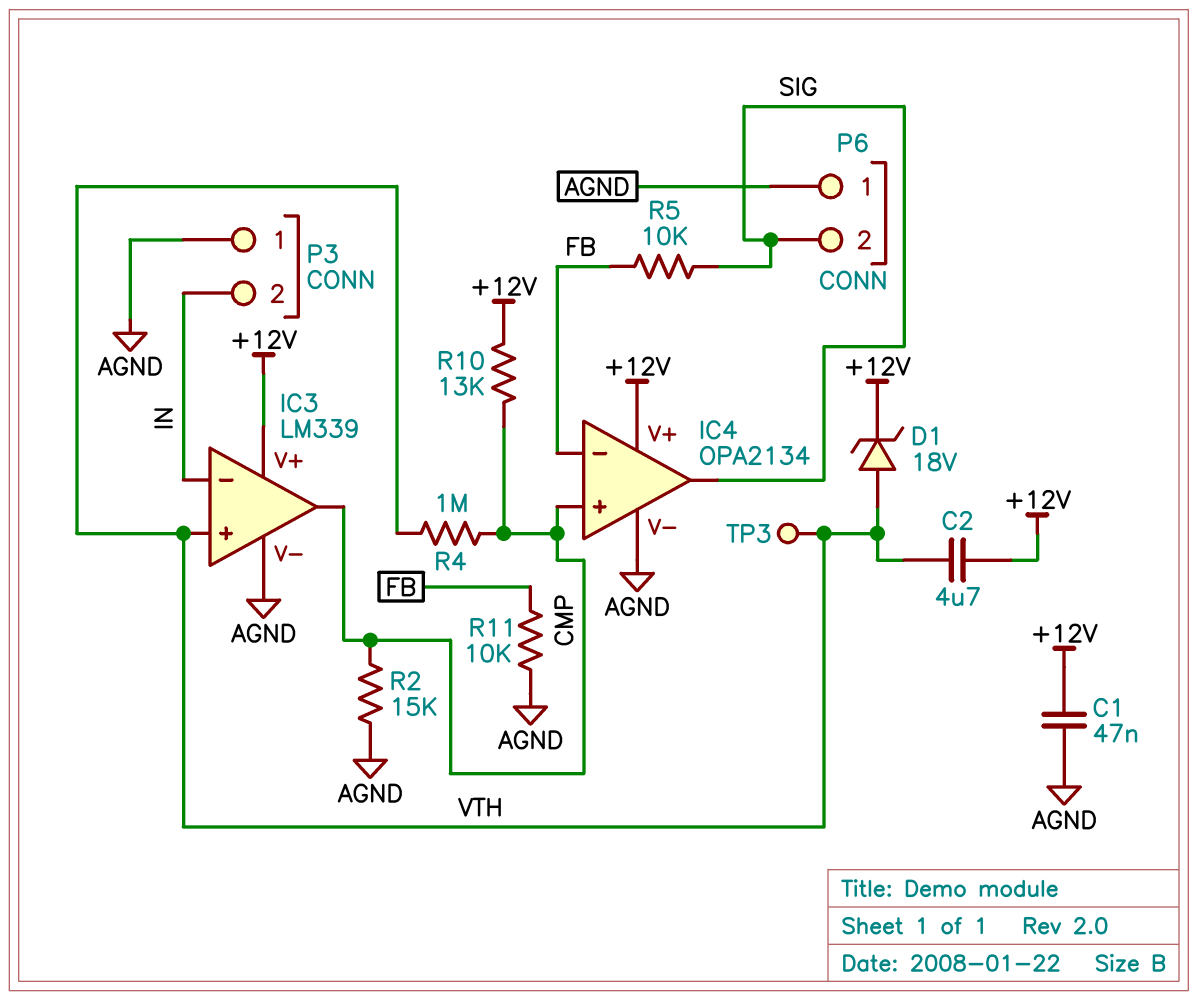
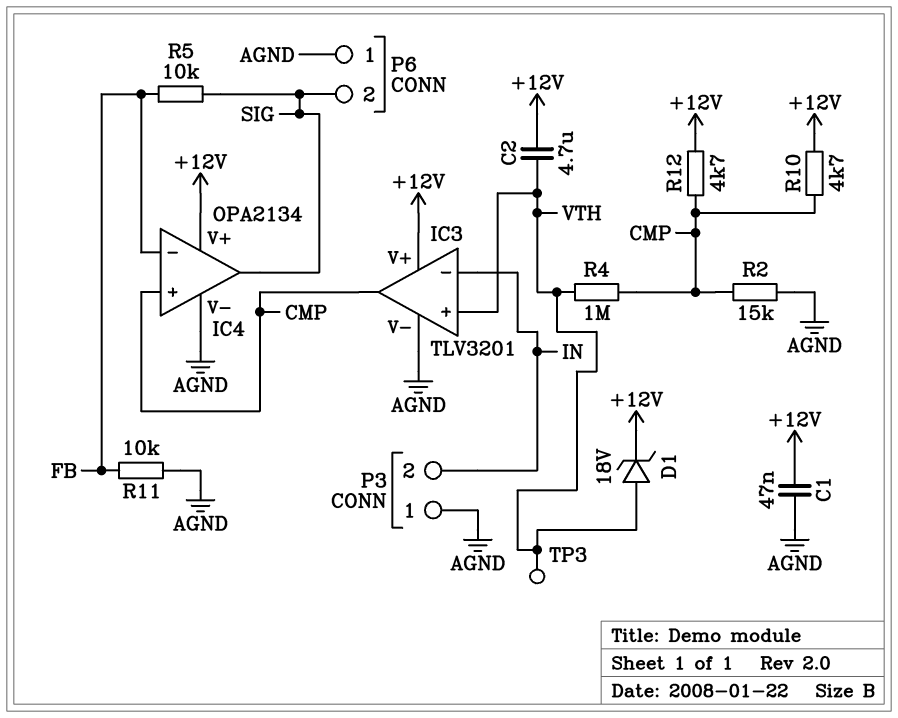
IC3: LM339 -> TLV3201
R10: 13k (+12V, CMP) -> 4.7k (+12V, CMP)
R12: none -> 4.7k (+12V, CMP)

